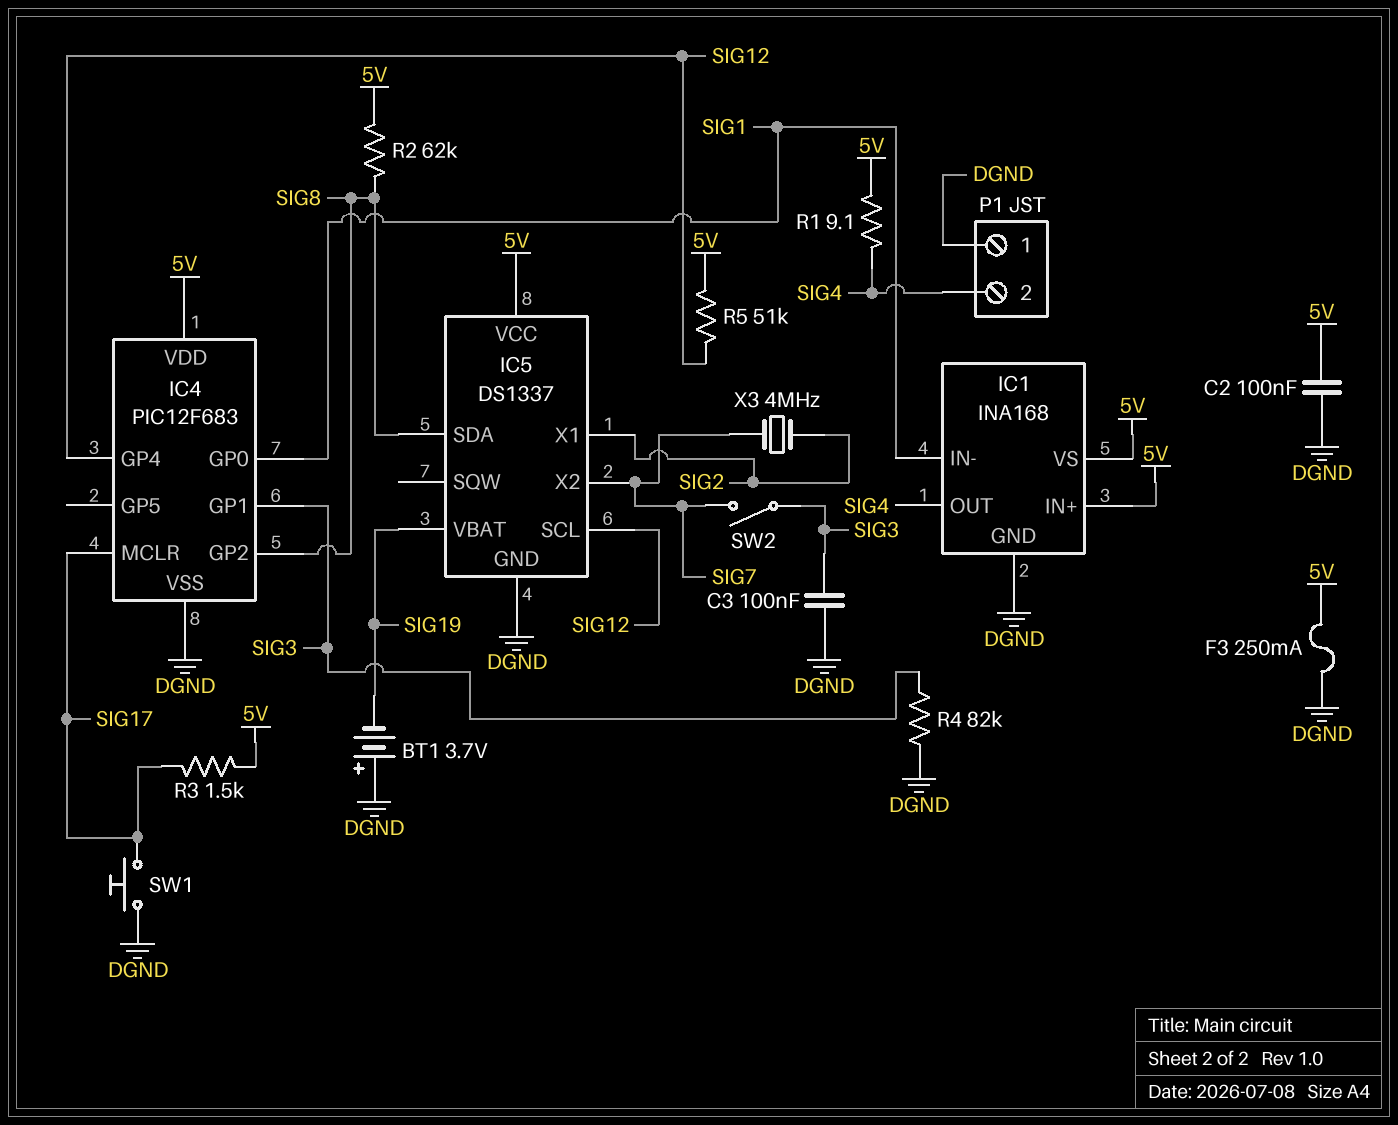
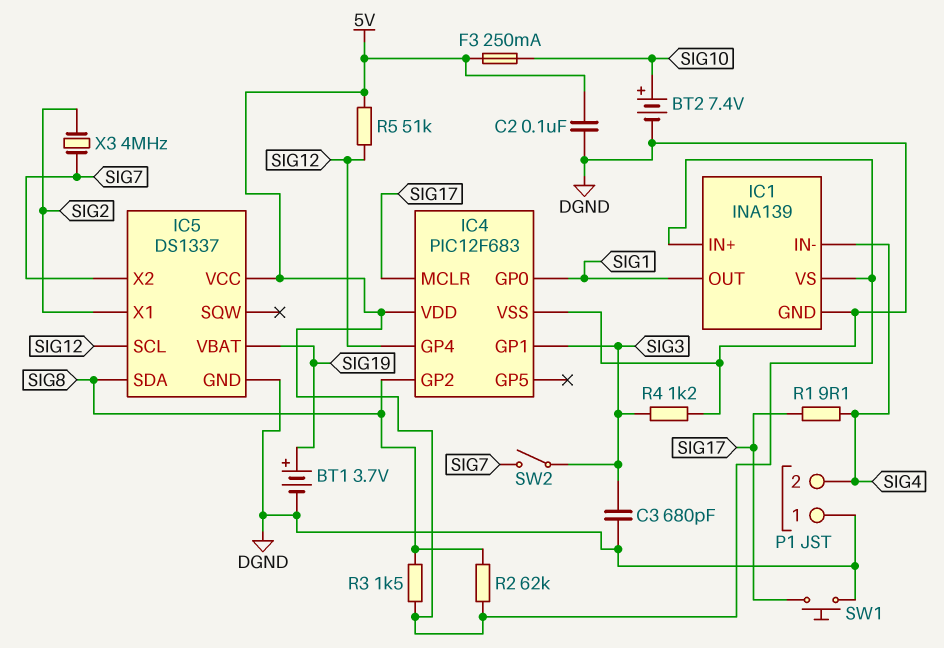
BT1: 3.7V (plus DGND, minus SIG19) -> 3.7V (plus SIG19, minus DGND)
BT2: none -> 7.4V (plus SIG10, minus DGND)
C3: 100nF (DGND, SIG3) -> 680pF (DGND, SIG3)
F3: 250mA (5V, DGND) -> 250mA (5V, SIG10)
IC1: INA168 -> INA139
IC1 pin IN-: SIG1 -> SIG4
IC1 pin OUT: SIG4 -> SIG1
R1: 9.1 (5V, SIG4) -> 9.1 (SIG4, SIG17)
R3: 1.5k (5V, SIG17) -> 1.5k (5V, SIG8)
R4: 82k (DGND, SIG3) -> 1.2k (DGND, SIG3)

